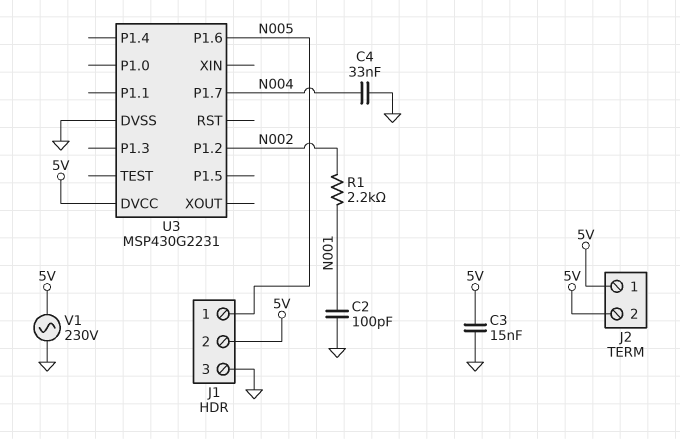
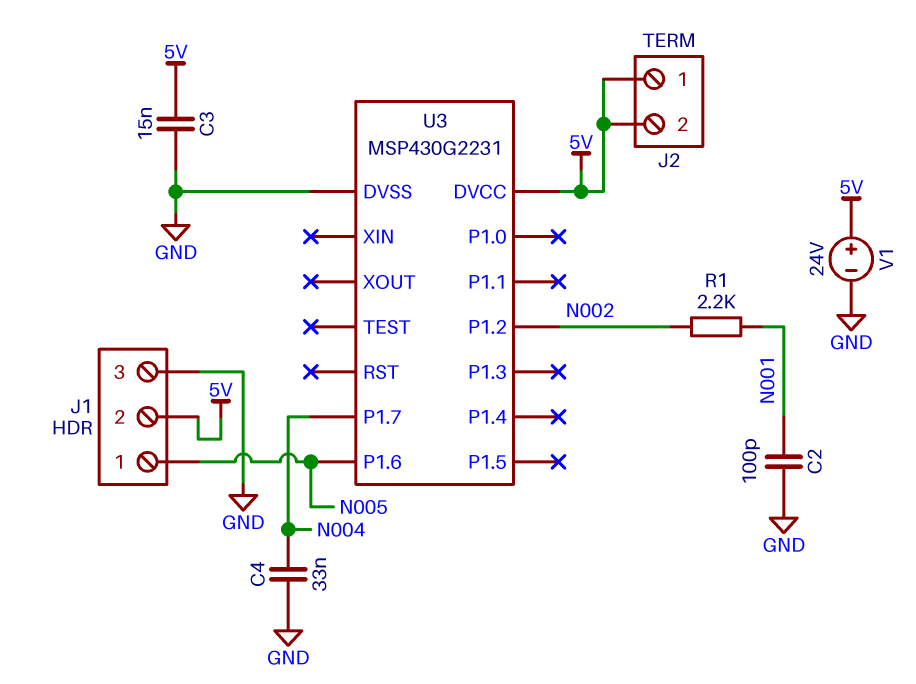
V1: AC 230V (5V, GND) -> 24V (plus 5V, minus GND)

